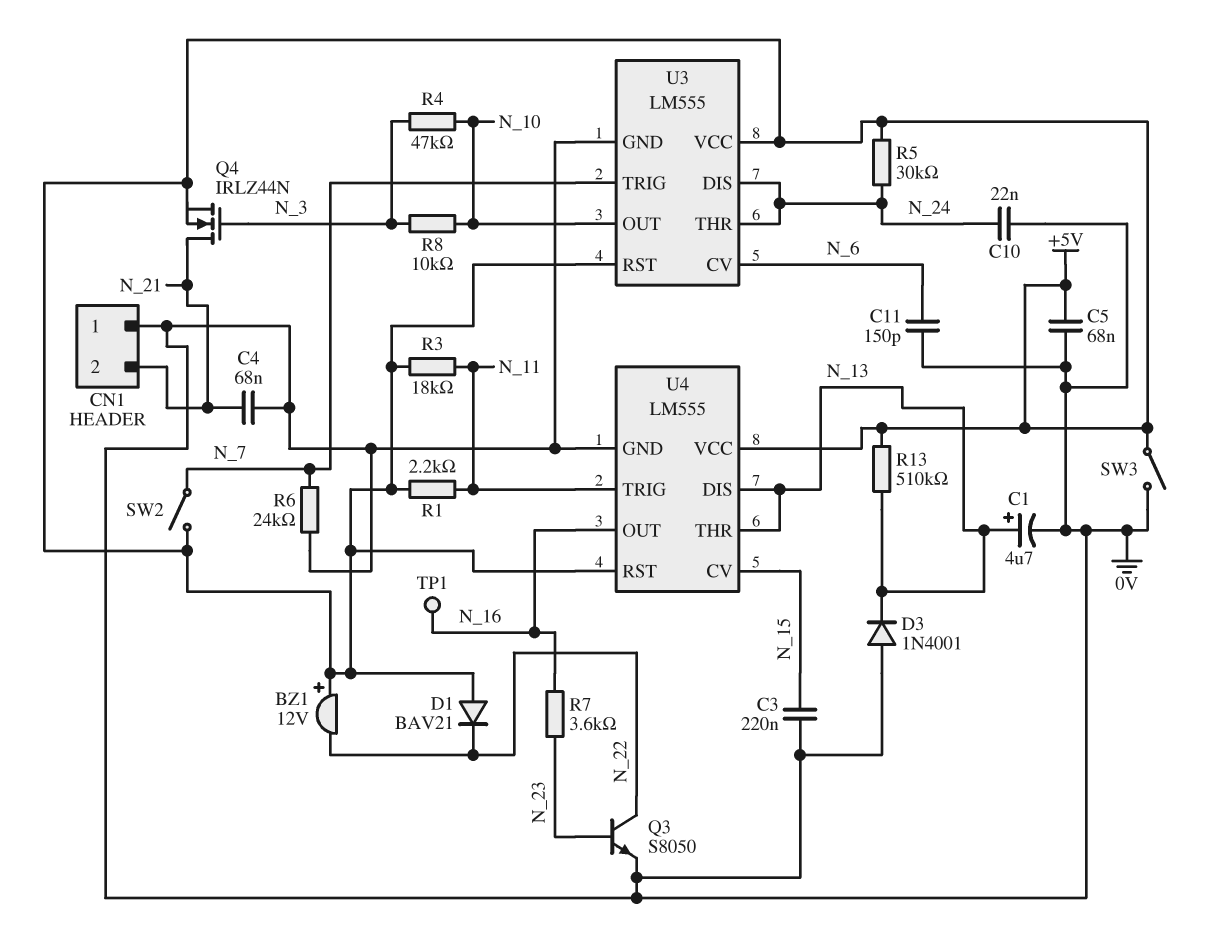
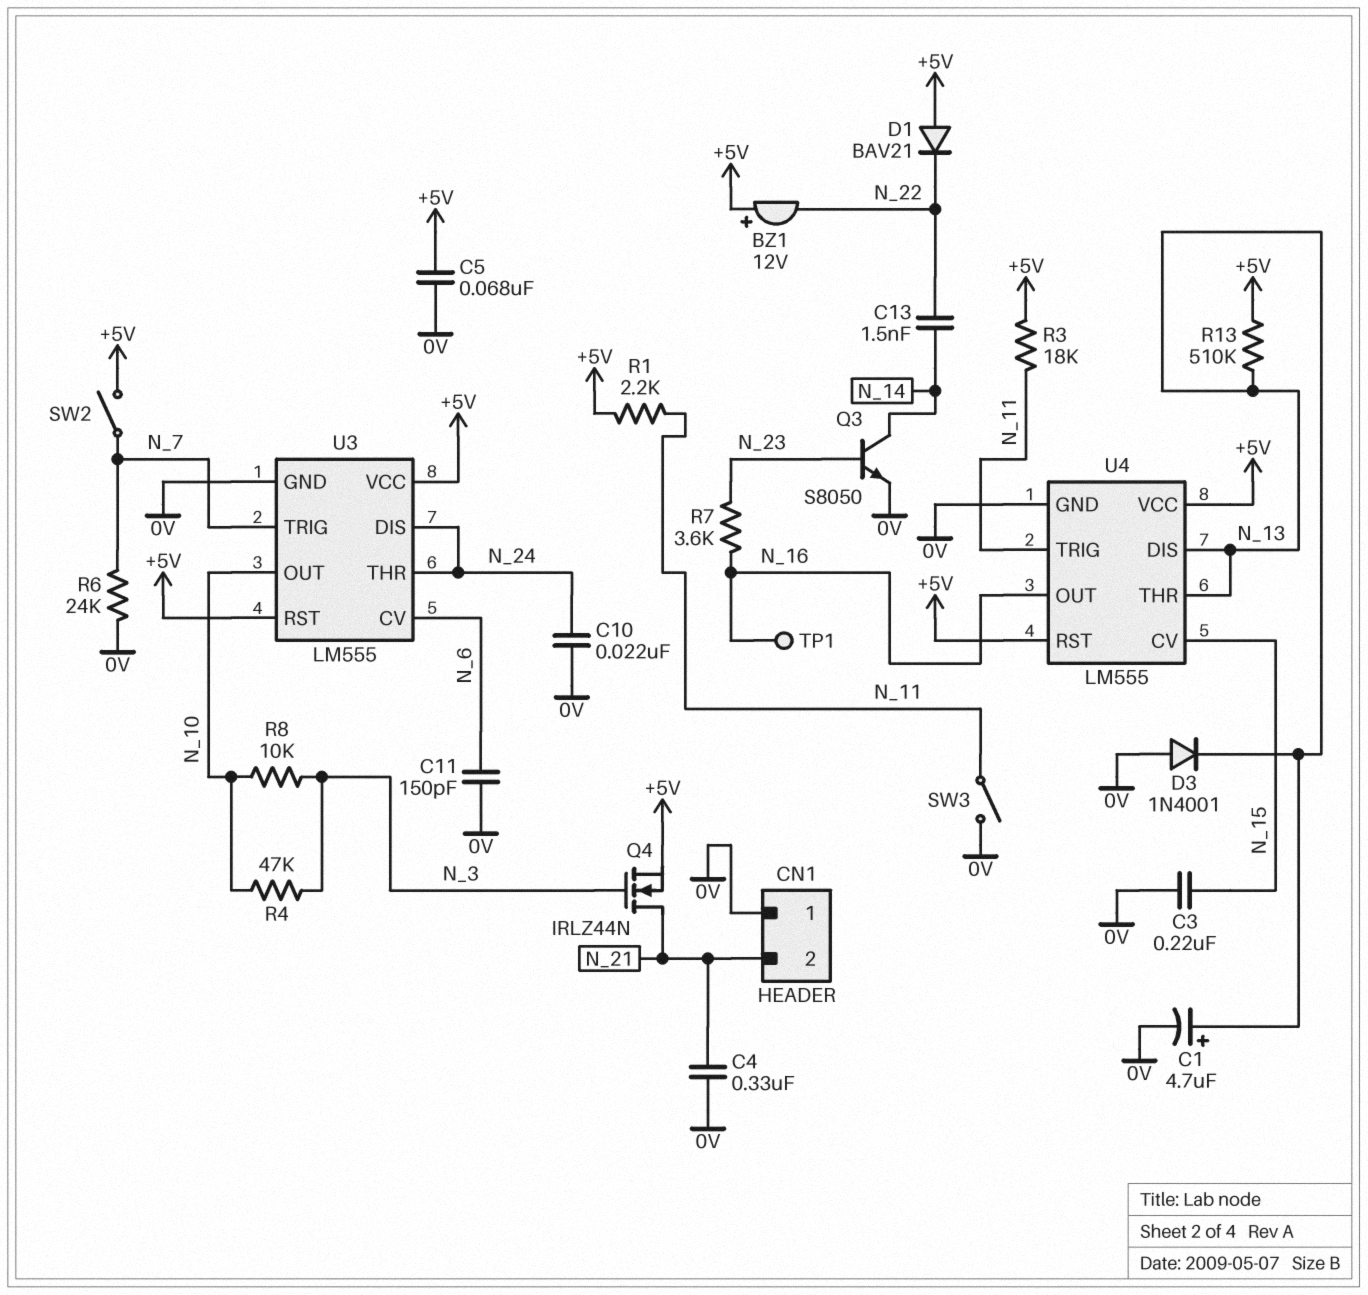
C4: 68nF (0V, N_21) -> 330nF (0V, N_21)
C13: none -> 1.5nF (N_14, N_22)
Q3: NPN S8050 (B N_23, C N_22, E 0V) -> NPN S8050 (B N_23, C N_14, E 0V)
R5: 30k (+5V, N_24) -> none
SW3: switch (+5V, 0V) -> switch (0V, N_11)

